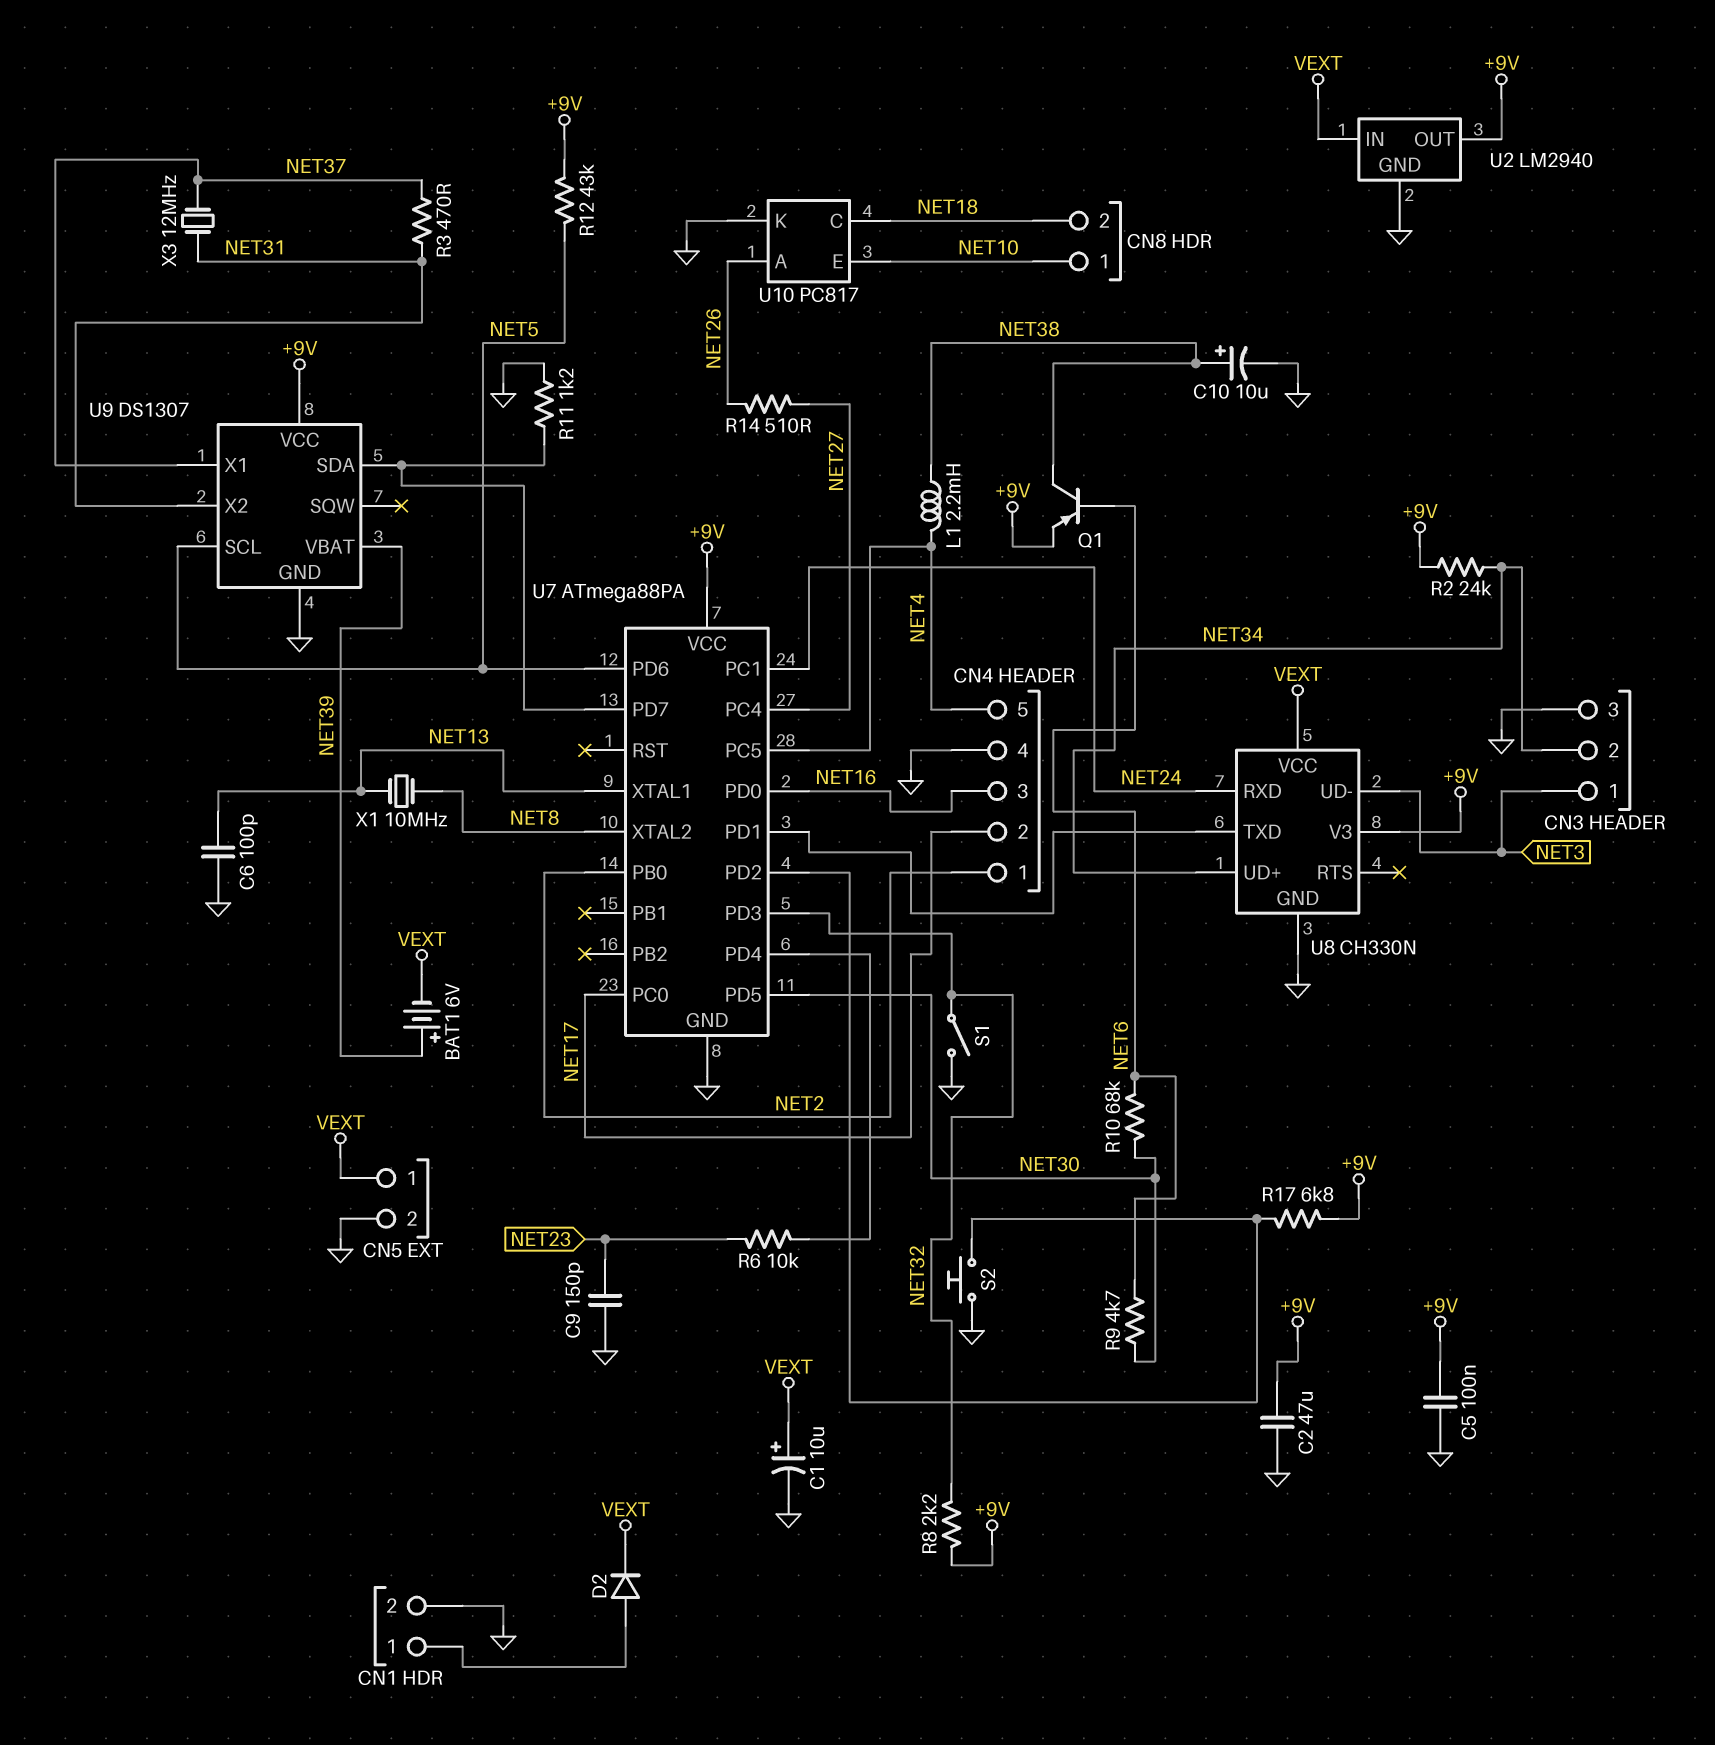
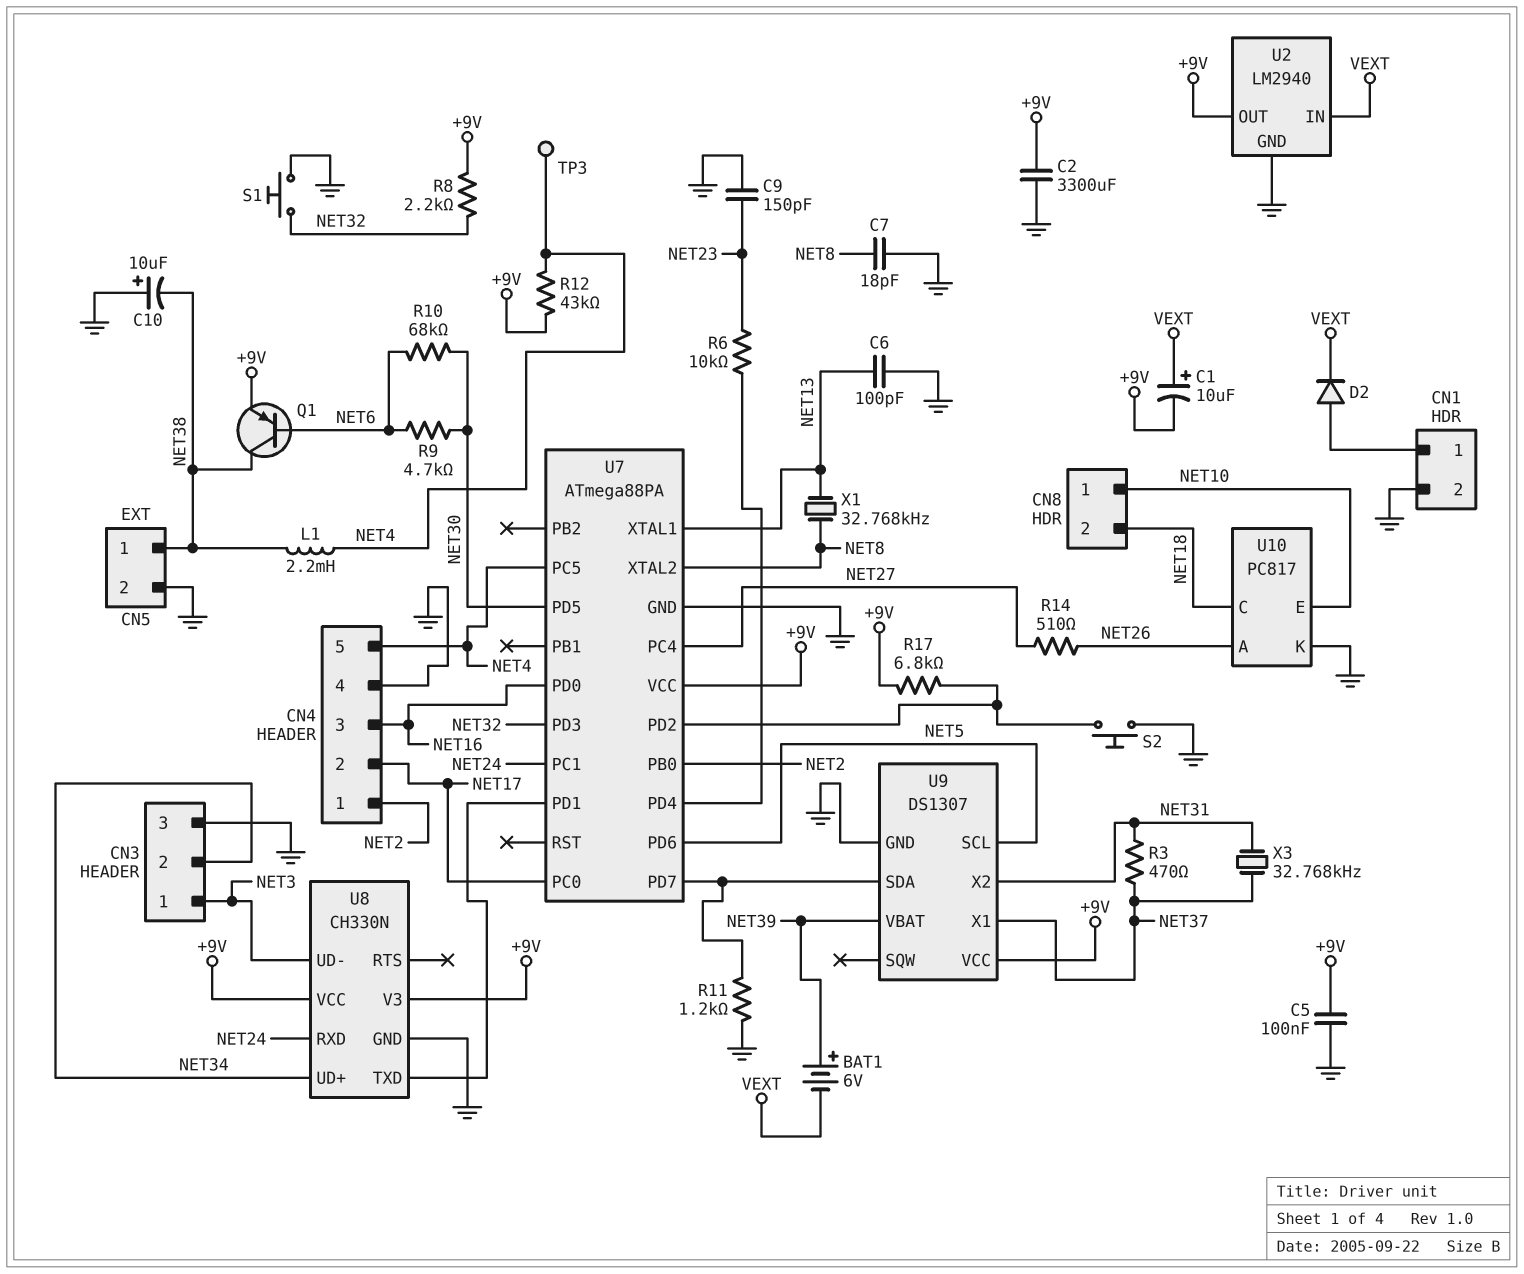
C1: 10uF (plus VEXT, minus GND) -> 10uF (plus VEXT, minus +9V)
C2: 47uF (+9V, GND) -> 3300uF (+9V, GND)
C7: none -> 18pF (GND, NET8)
C10: 10uF (plus NET38, minus GND) -> 10uF (plus GND, minus NET38)
CN5 pin 1: VEXT -> NET38
R2: 24k (+9V, NET34) -> none
R12: 43k (+9V, NET5) -> 43k (+9V, NET4)
S1: switch (GND, NET32) -> button (GND, NET32)
TP3: none -> test point (NET4)
U8 pin VCC: VEXT -> +9V
X1: 10MHz (NET8, NET13) -> 32.768kHz (NET8, NET13)
X3: 12MHz (NET31, NET37) -> 32.768kHz (NET31, NET37)

